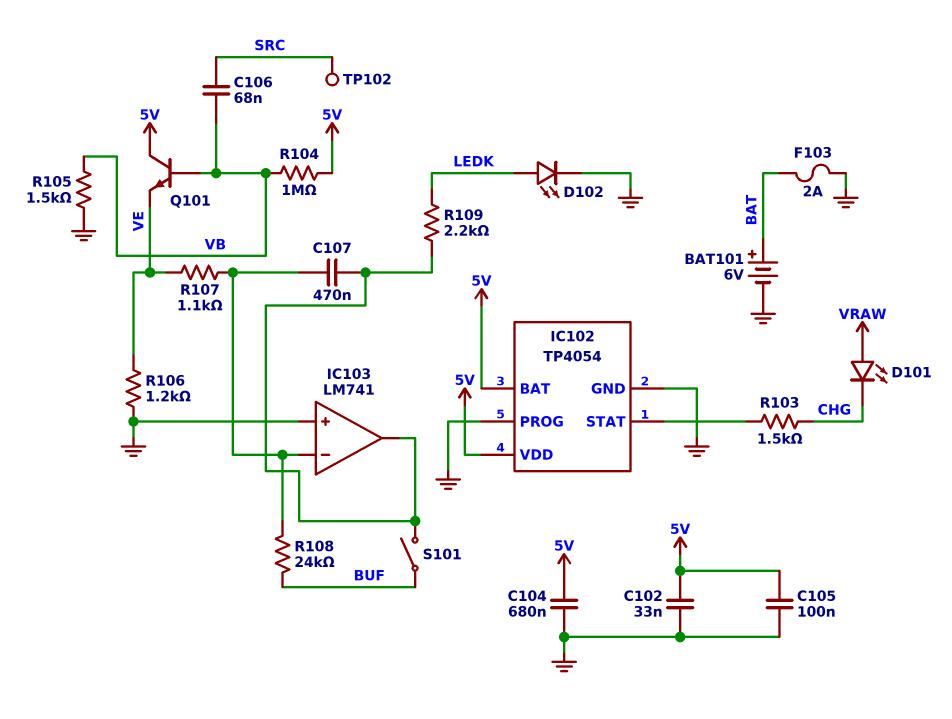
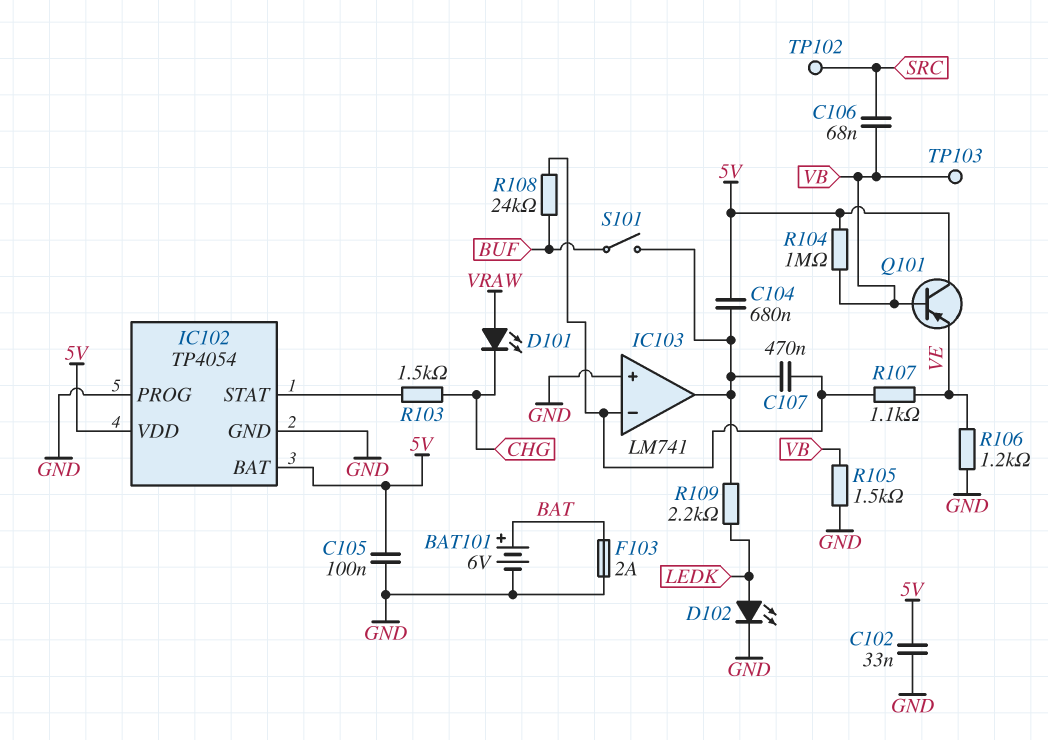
C104: 680nF (5V, GND) -> 680nF (5V, IC103/out)
Q101: NPN (B VB, C 5V, E VE) -> PNP (B VB, C 5V, E VE)
TP103: none -> test point (VB)

